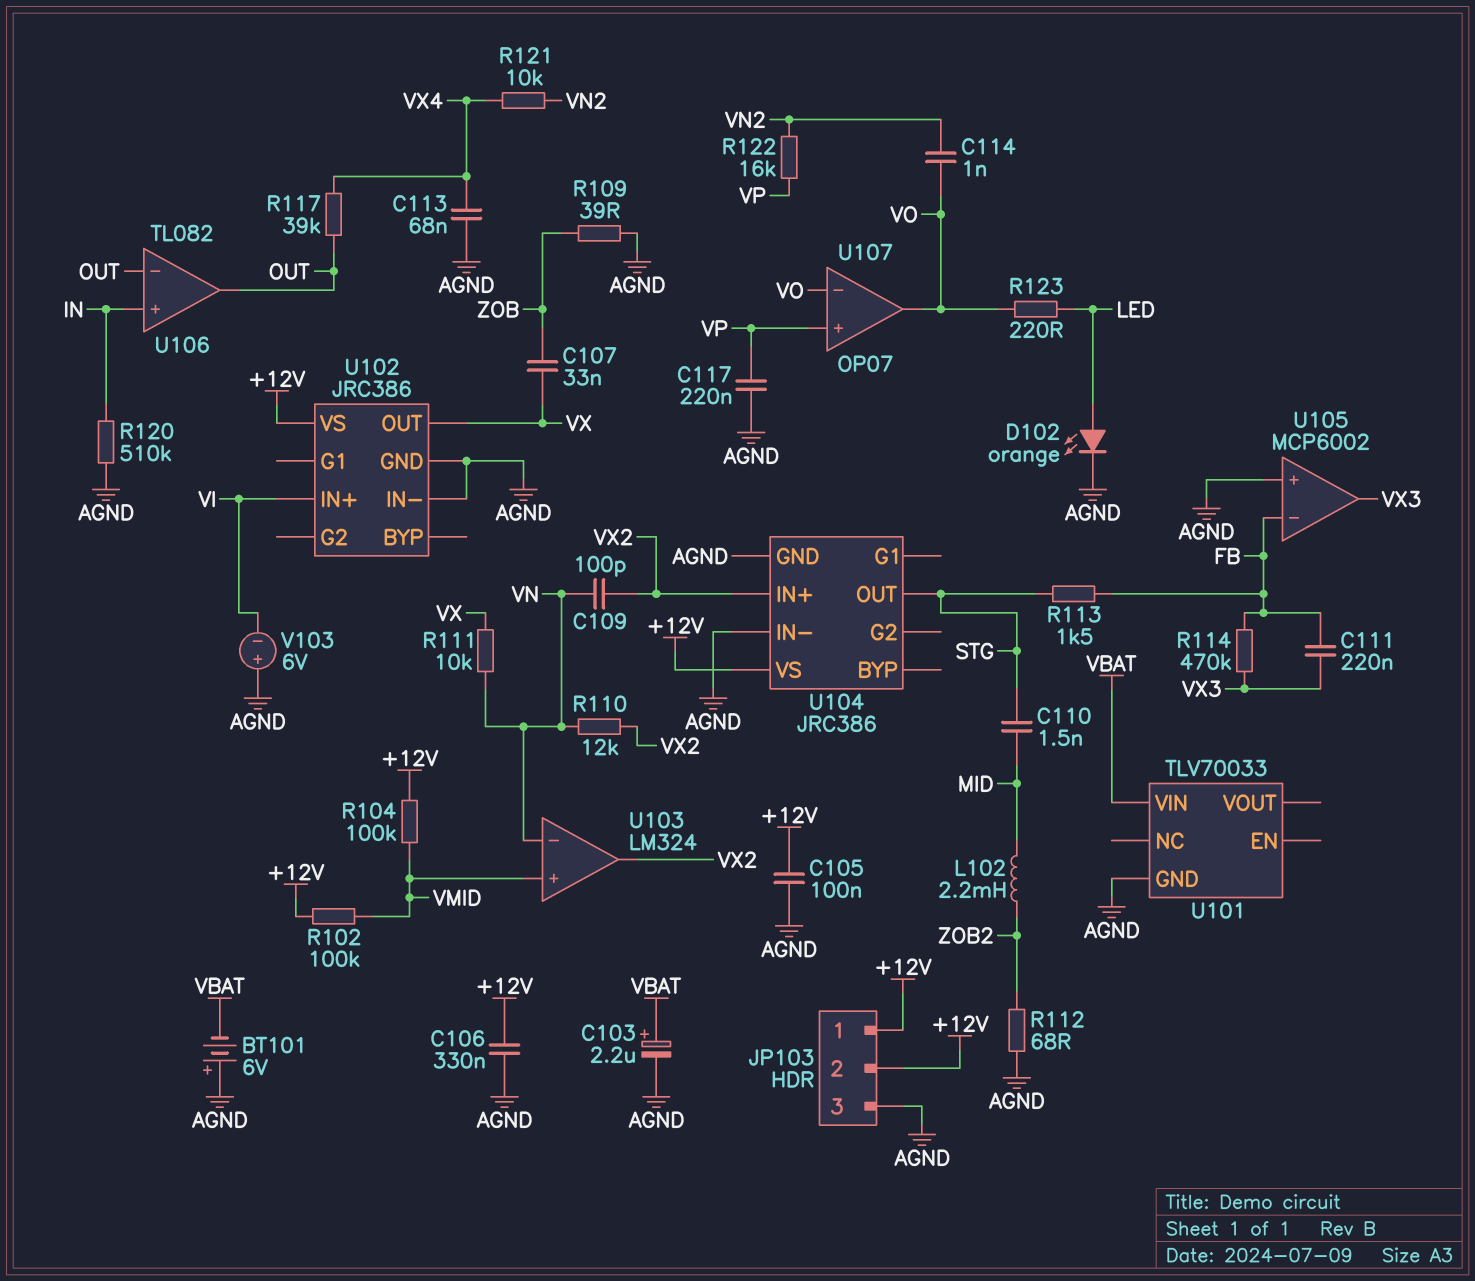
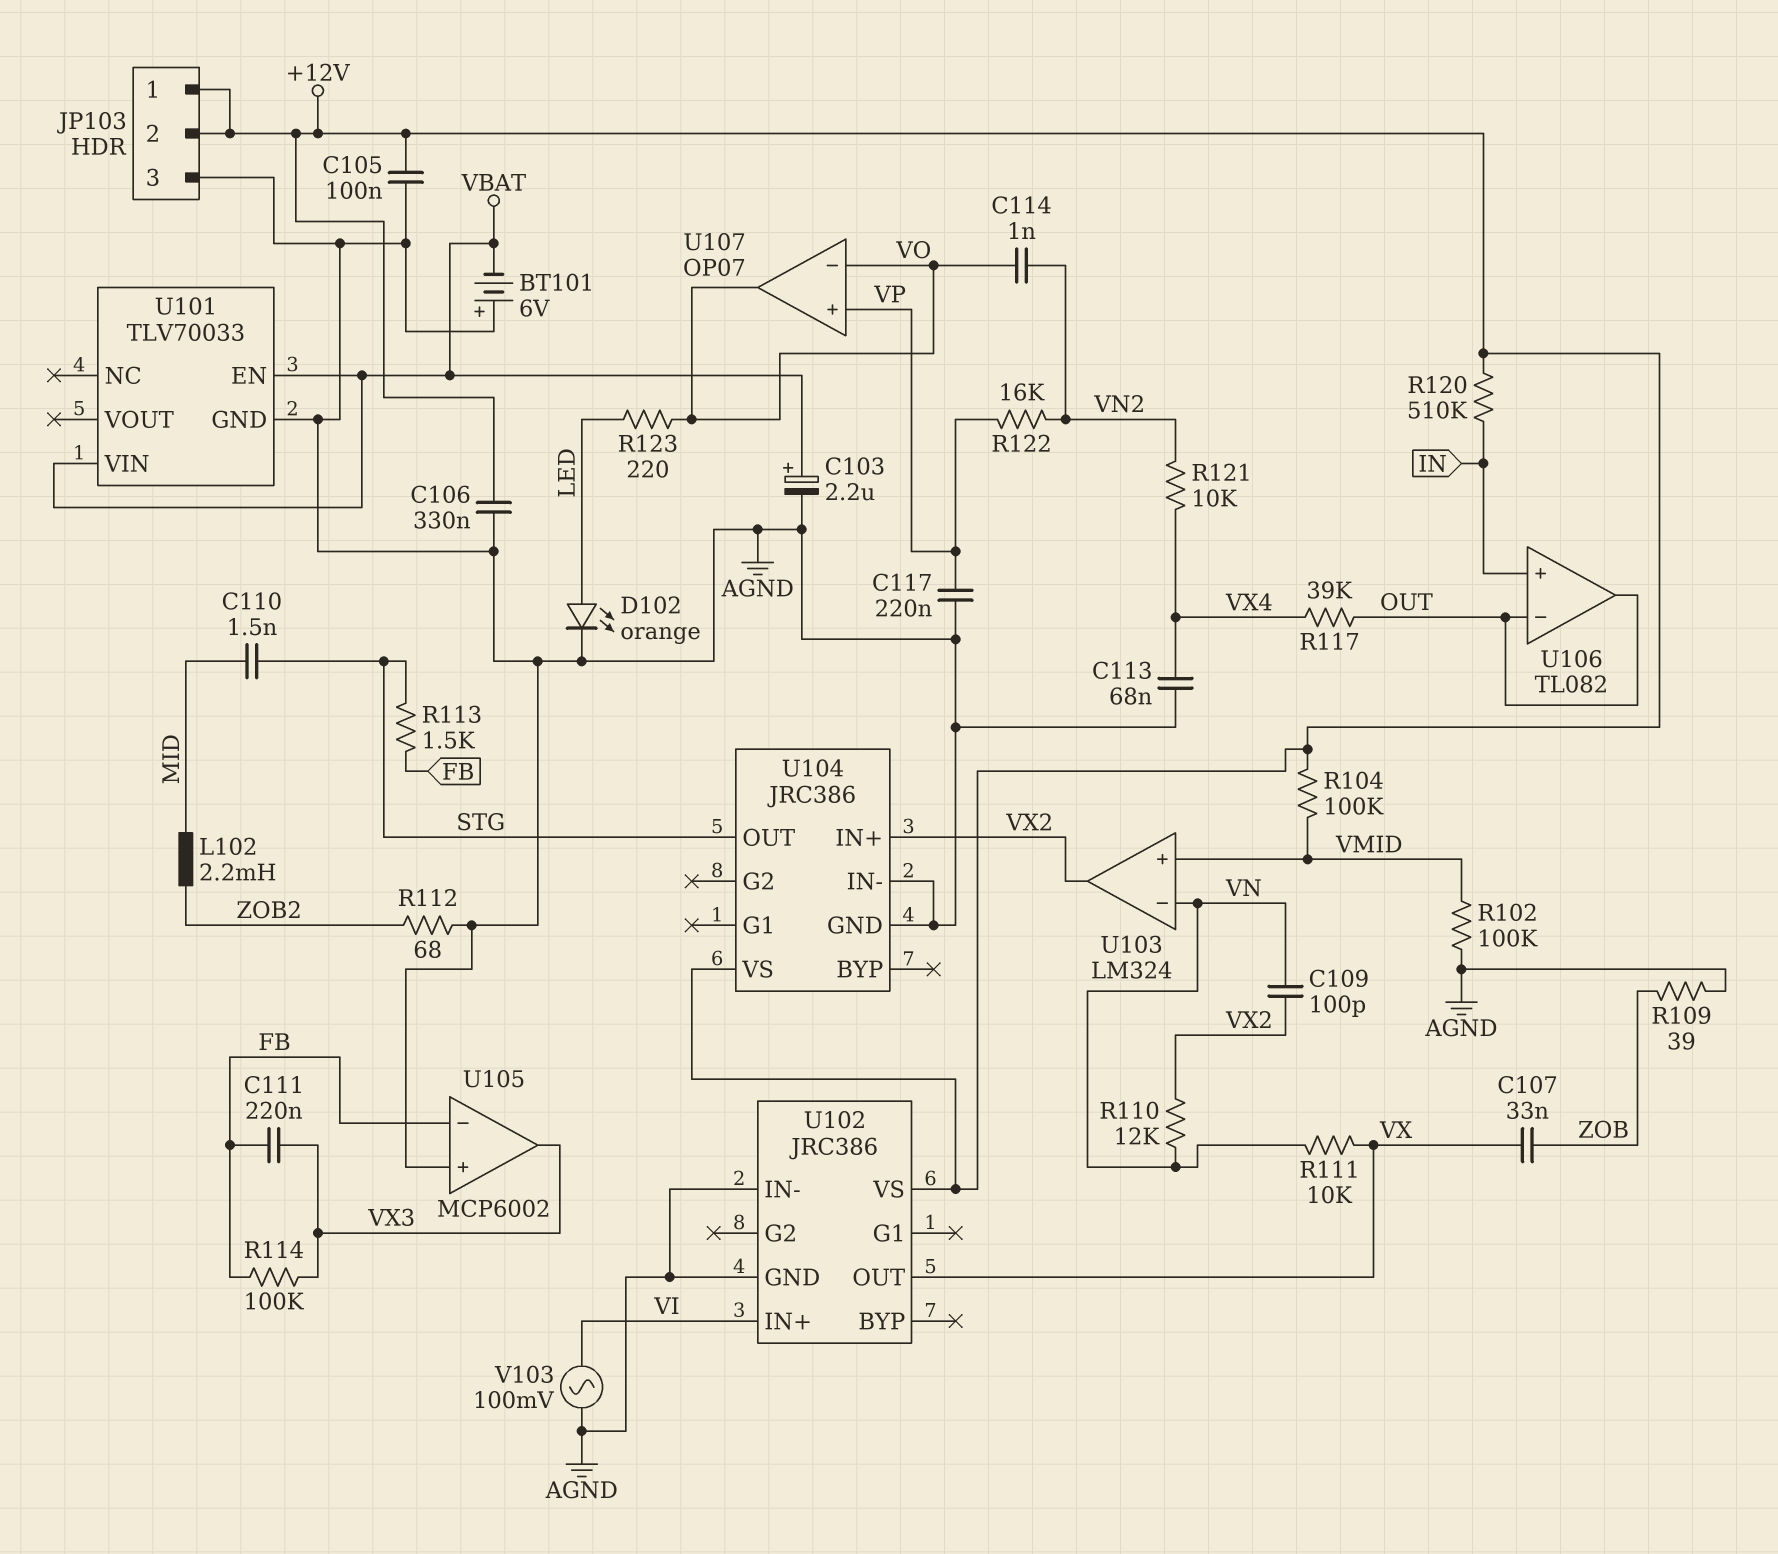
R102: 100k (+12V, VMID) -> 100k (AGND, VMID)
R114: 470k (FB, VX3) -> 100k (FB, VX3)
R120: 510k (AGND, IN) -> 510k (+12V, IN)
U101 pin EN: none -> VBAT
V103: 6V (plus AGND, minus VI) -> AC 100mV (AGND, VI)

